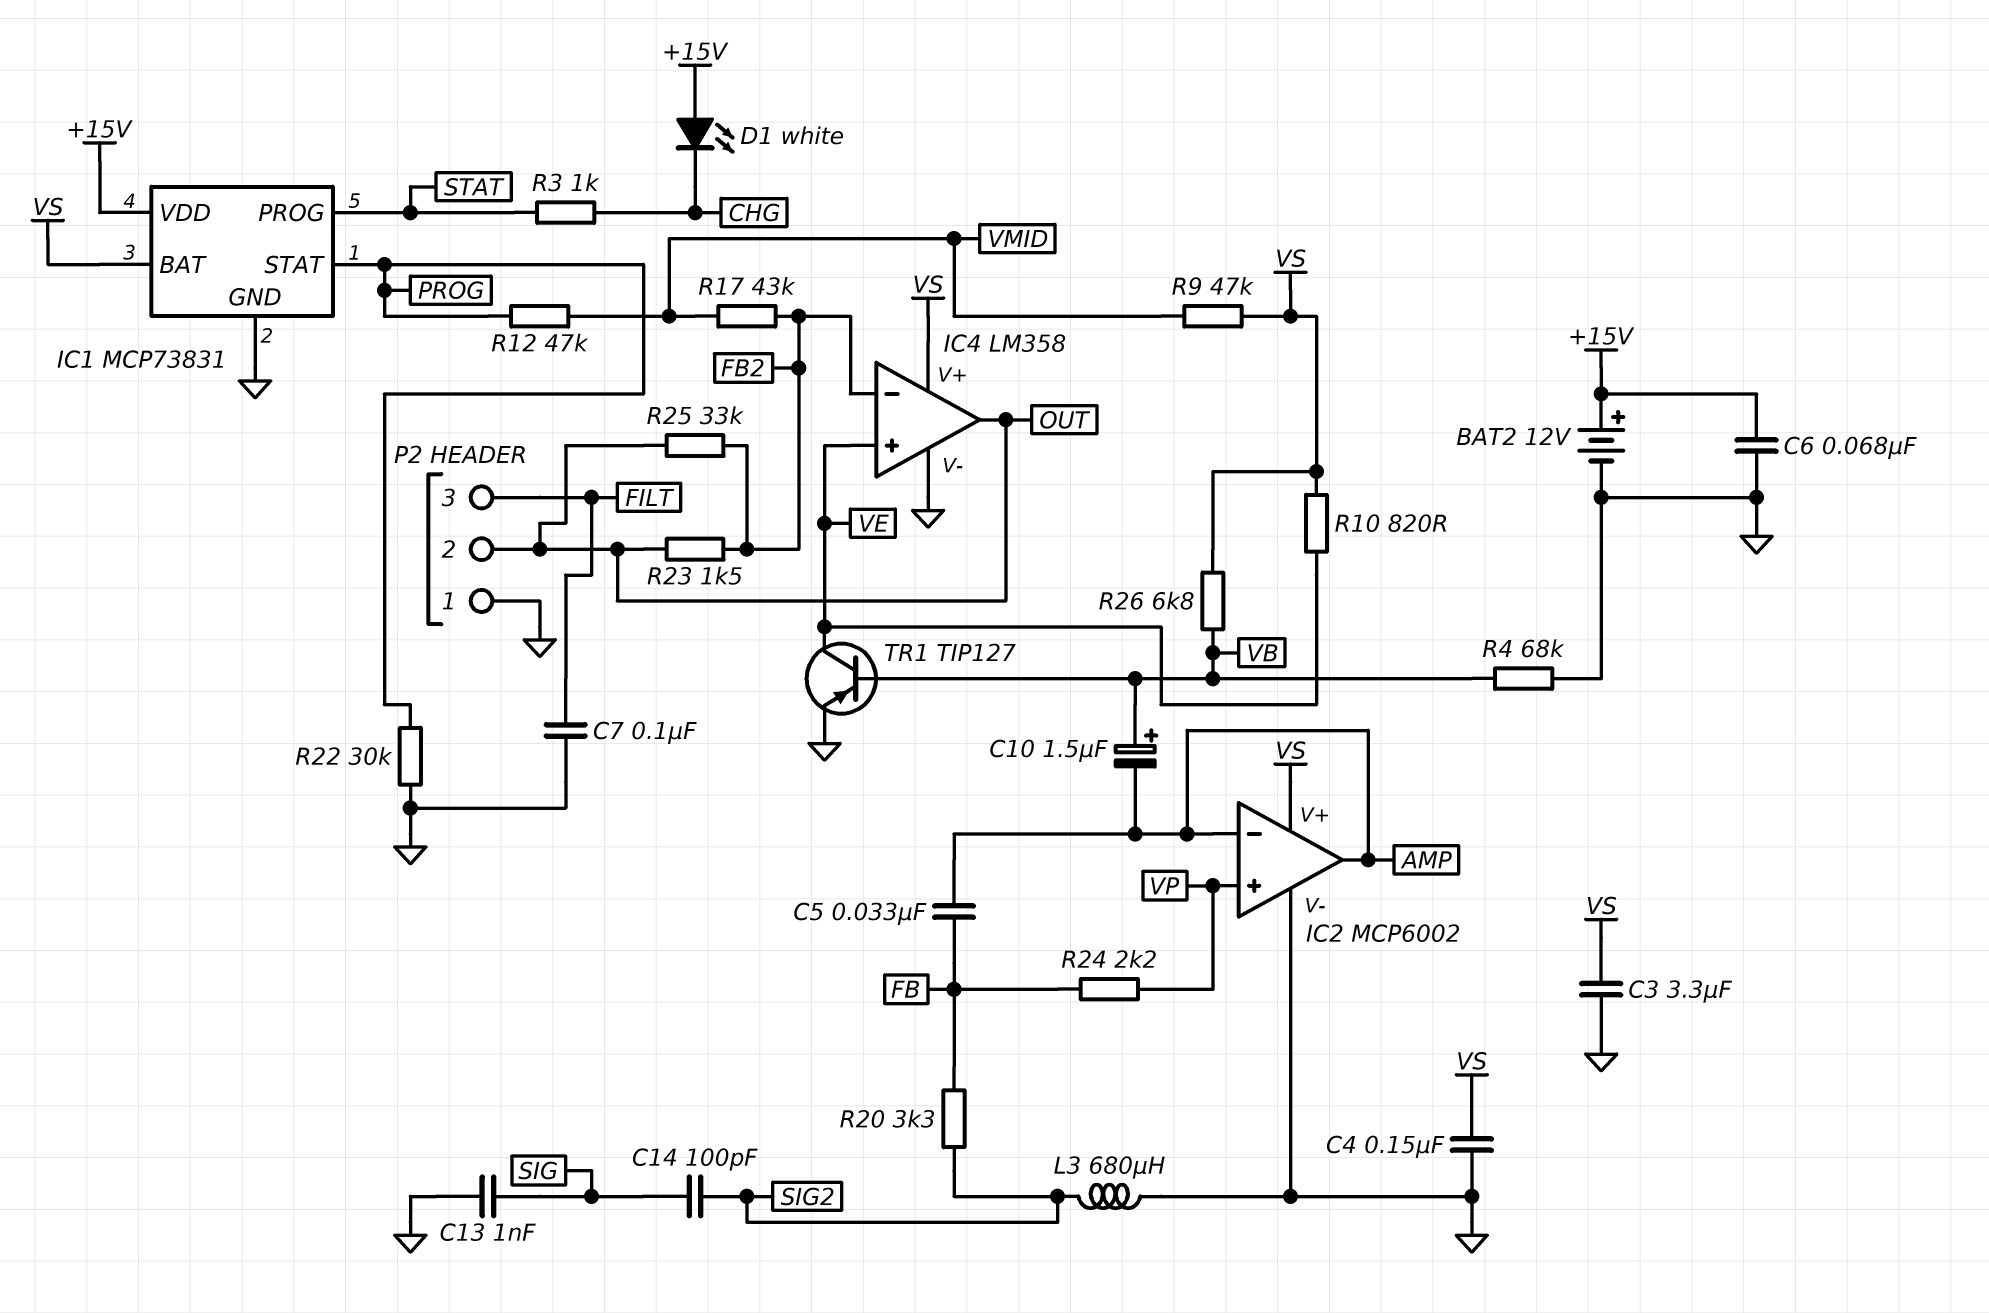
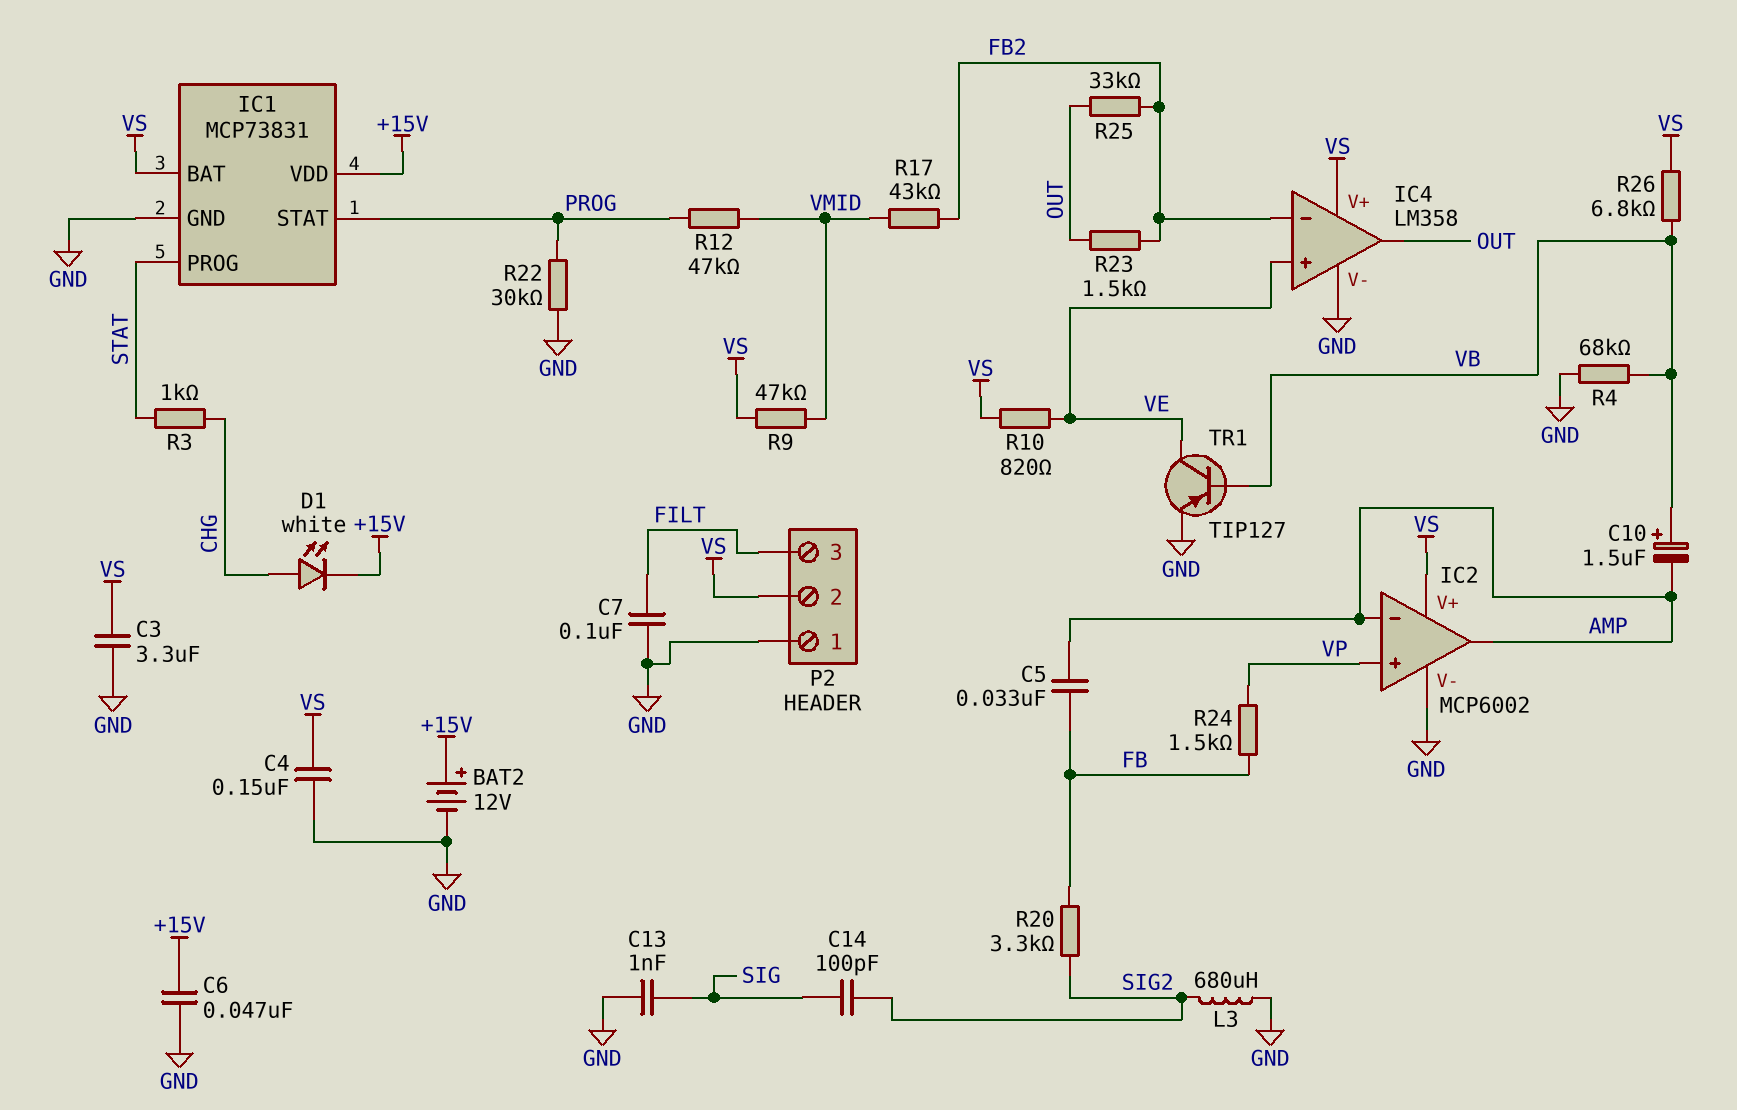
C6: 68nF (+15V, GND) -> 47nF (+15V, GND)
D1: LED white (A +15V, K CHG) -> LED white (A CHG, K +15V)
P2 pin 2: OUT -> VS
R24: 2.2k (FB, VP) -> 1.5k (FB, VP)

